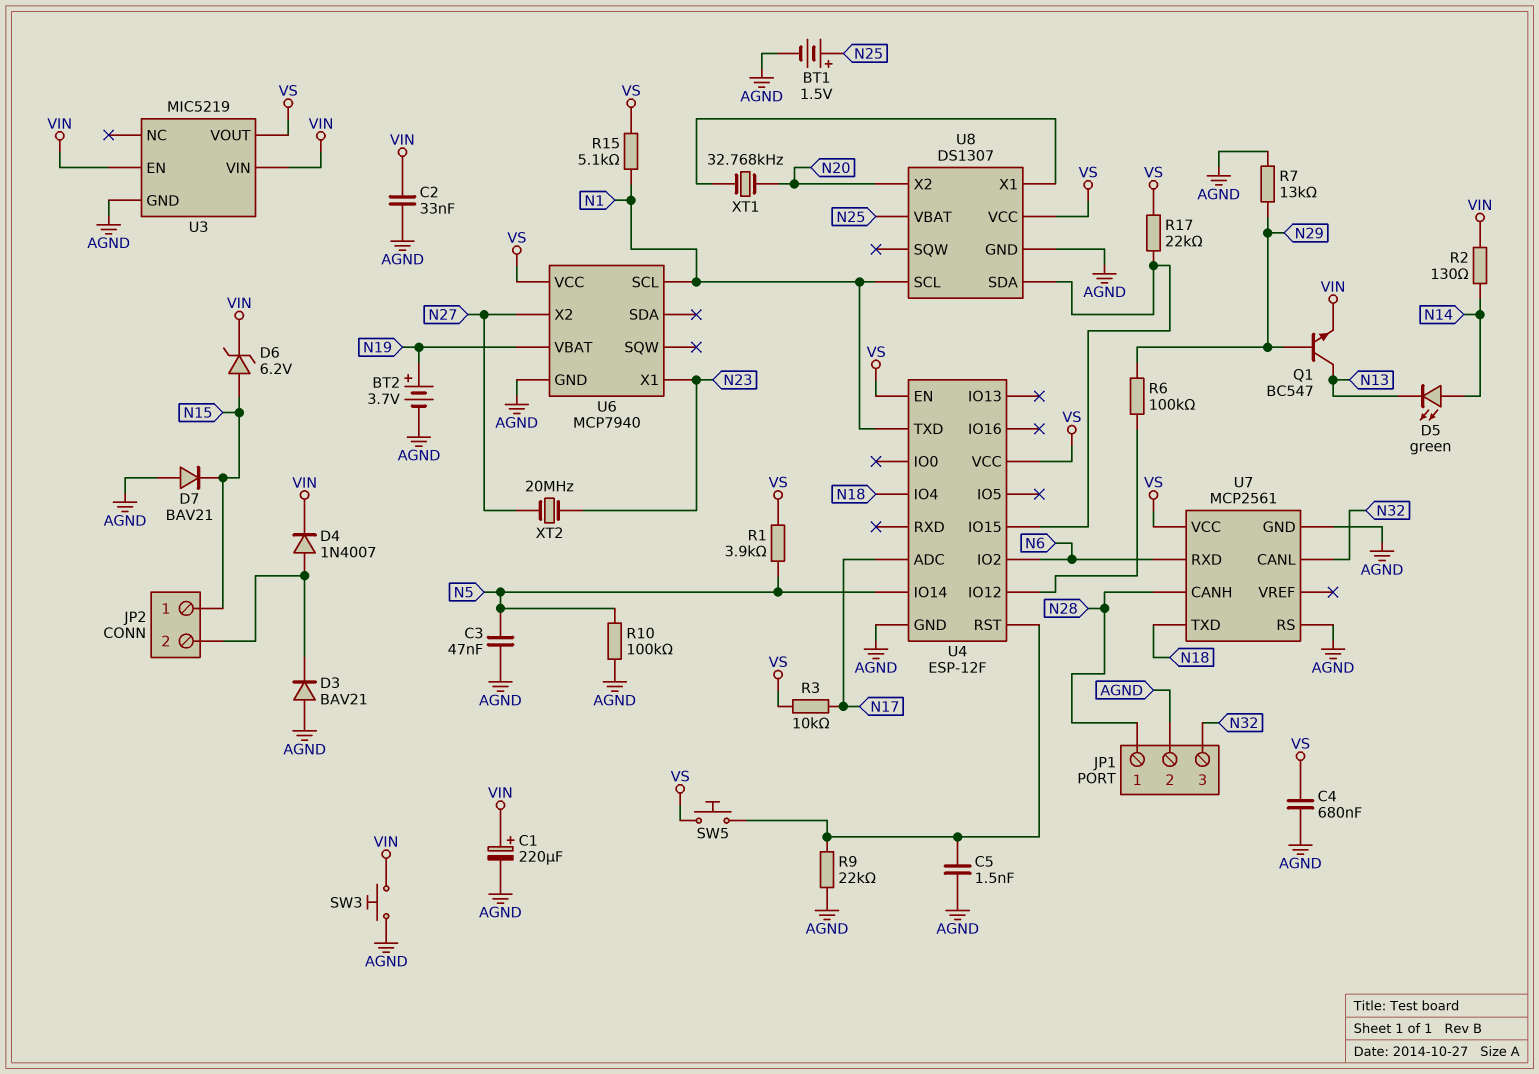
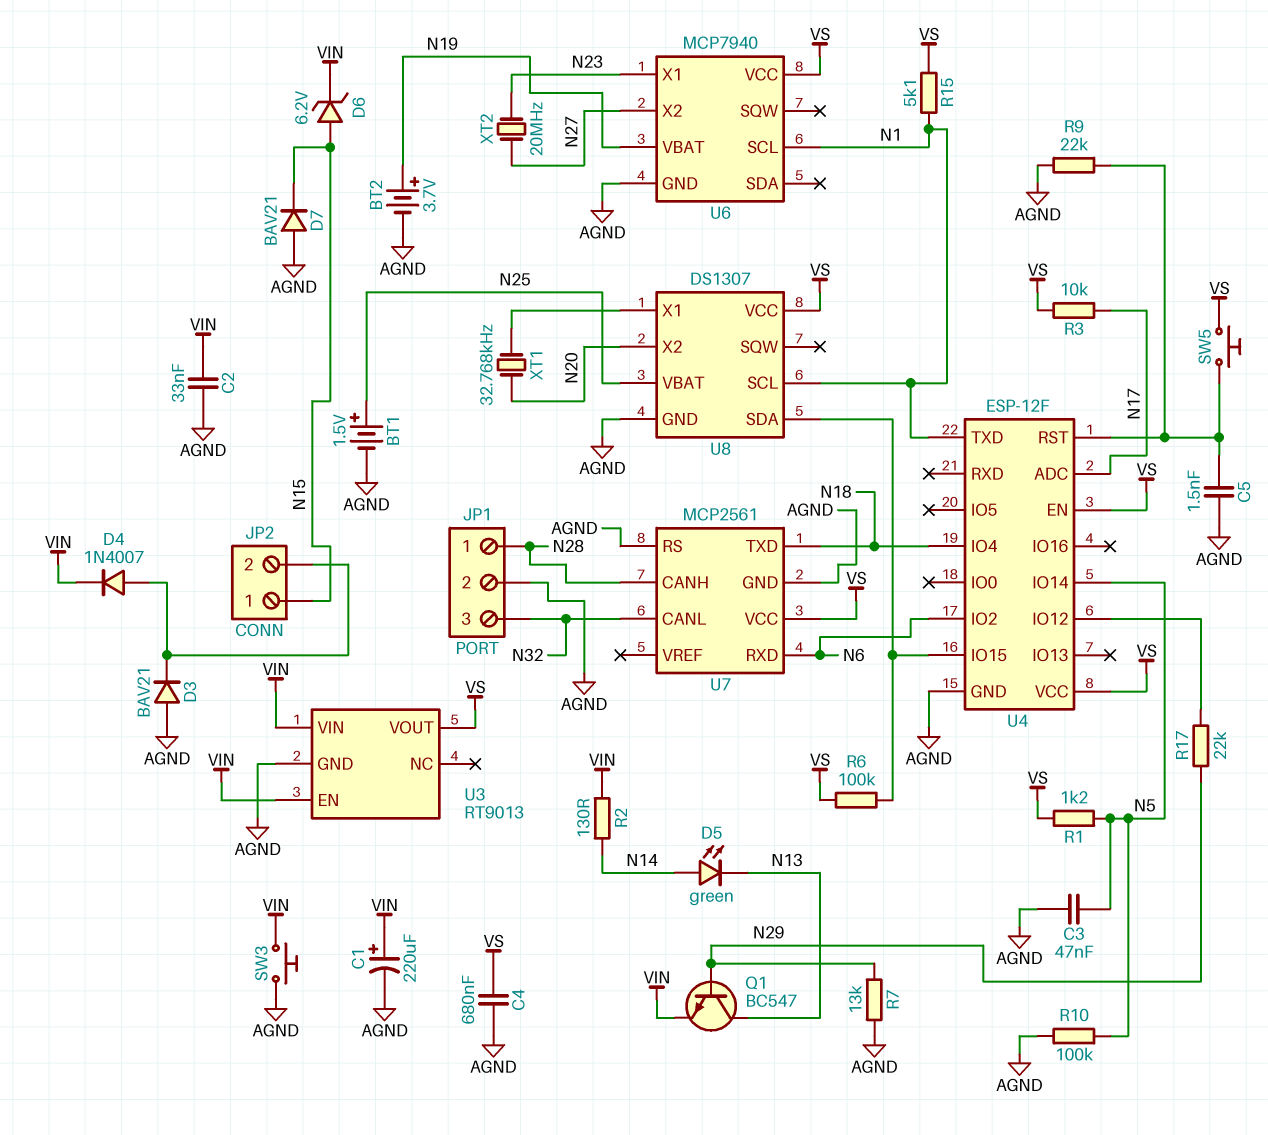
R1: 3.9k (N5, VS) -> 1.2k (N5, VS)
R6: 100k (N29, U4/IO12) -> 100k (U4/IO15, VS)
R17: 22k (U4/IO15, VS) -> 22k (N29, U4/IO12)
U3: MIC5219 -> RT9013

